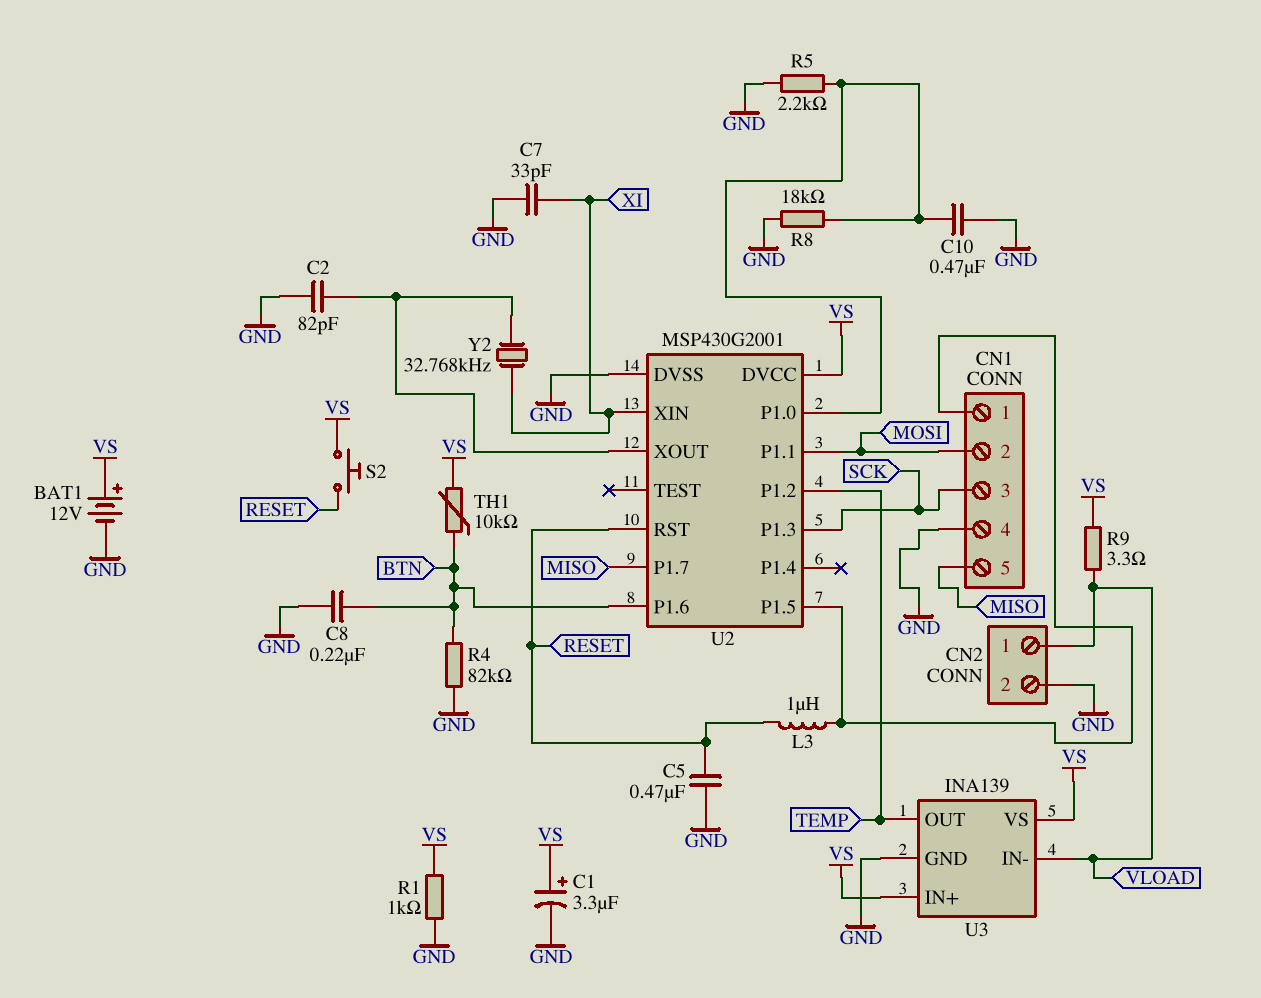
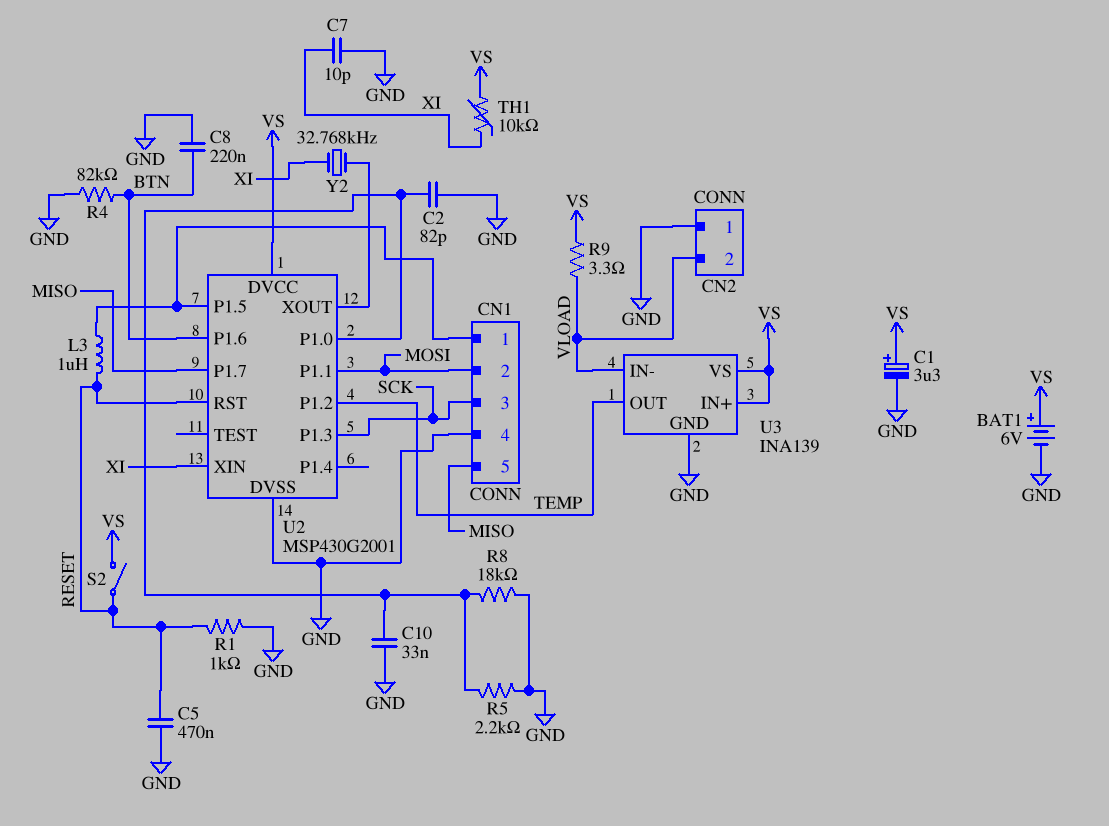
BAT1: 12V (plus VS, minus GND) -> 6V (plus VS, minus GND)
C2: 82pF (GND, U2/XOUT) -> 82pF (GND, U2/P1.0)
C7: 33pF (GND, XI) -> 10pF (GND, XI)
C10: 470nF (GND, U2/P1.0) -> 33nF (GND, U2/P1.0)
CN2 pin 1: VLOAD -> GND
CN2 pin 2: GND -> VLOAD
R1: 1k (GND, VS) -> 1k (GND, RESET)
S2: button (RESET, VS) -> switch (RESET, VS)
TH1: 10k (BTN, VS) -> 10k (VS, XI)

